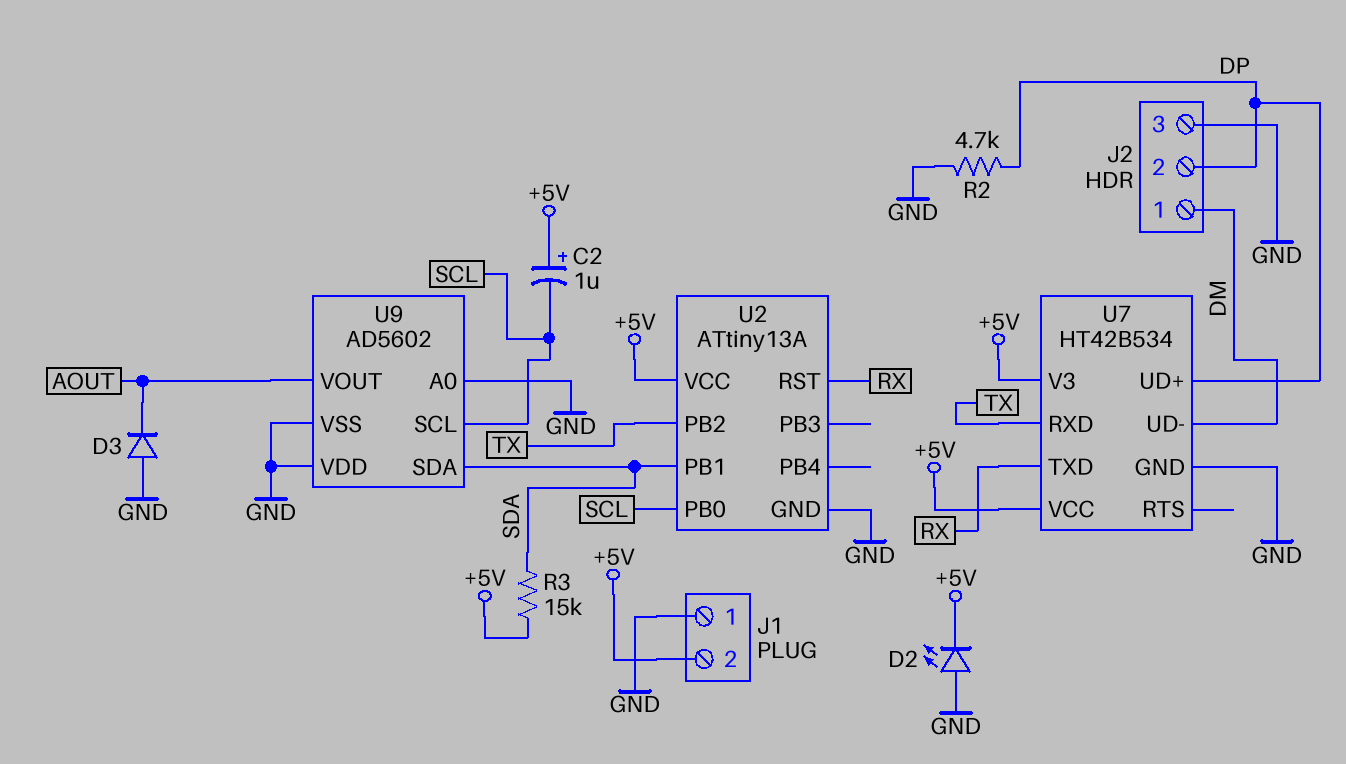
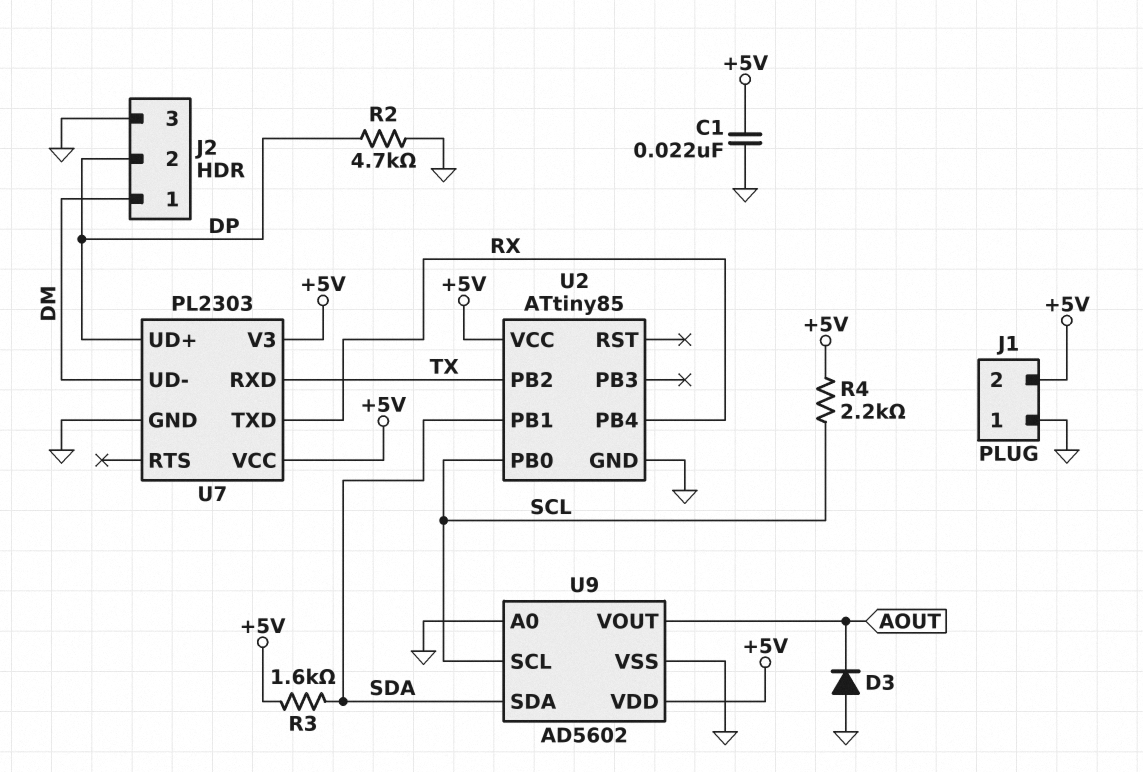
C1: none -> 22nF (+5V, GND)
C2: 1uF (plus +5V, minus SCL) -> none
D2: LED (A GND, K +5V) -> none
R3: 15k (+5V, SDA) -> 1.6k (+5V, SDA)
R4: none -> 2.2k (+5V, SCL)
U2: ATtiny13A -> ATtiny85
U2 pin PB4: none -> RX
U2 pin RST: RX -> none
U7: HT42B534 -> PL2303
U9 pin VDD: GND -> +5V

